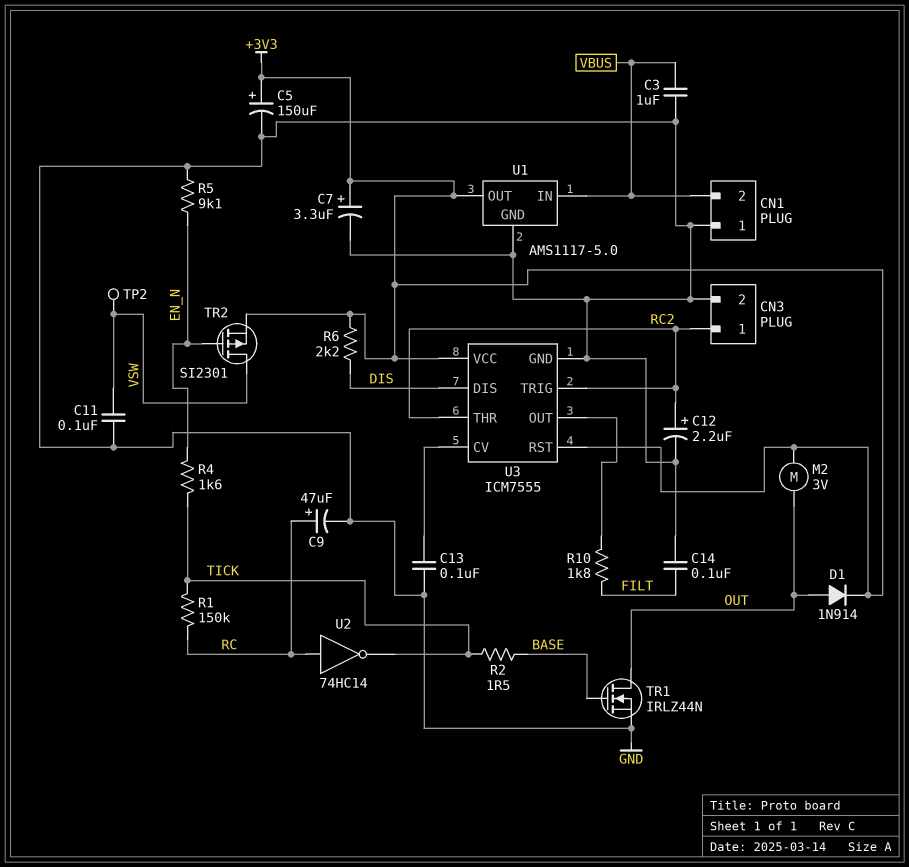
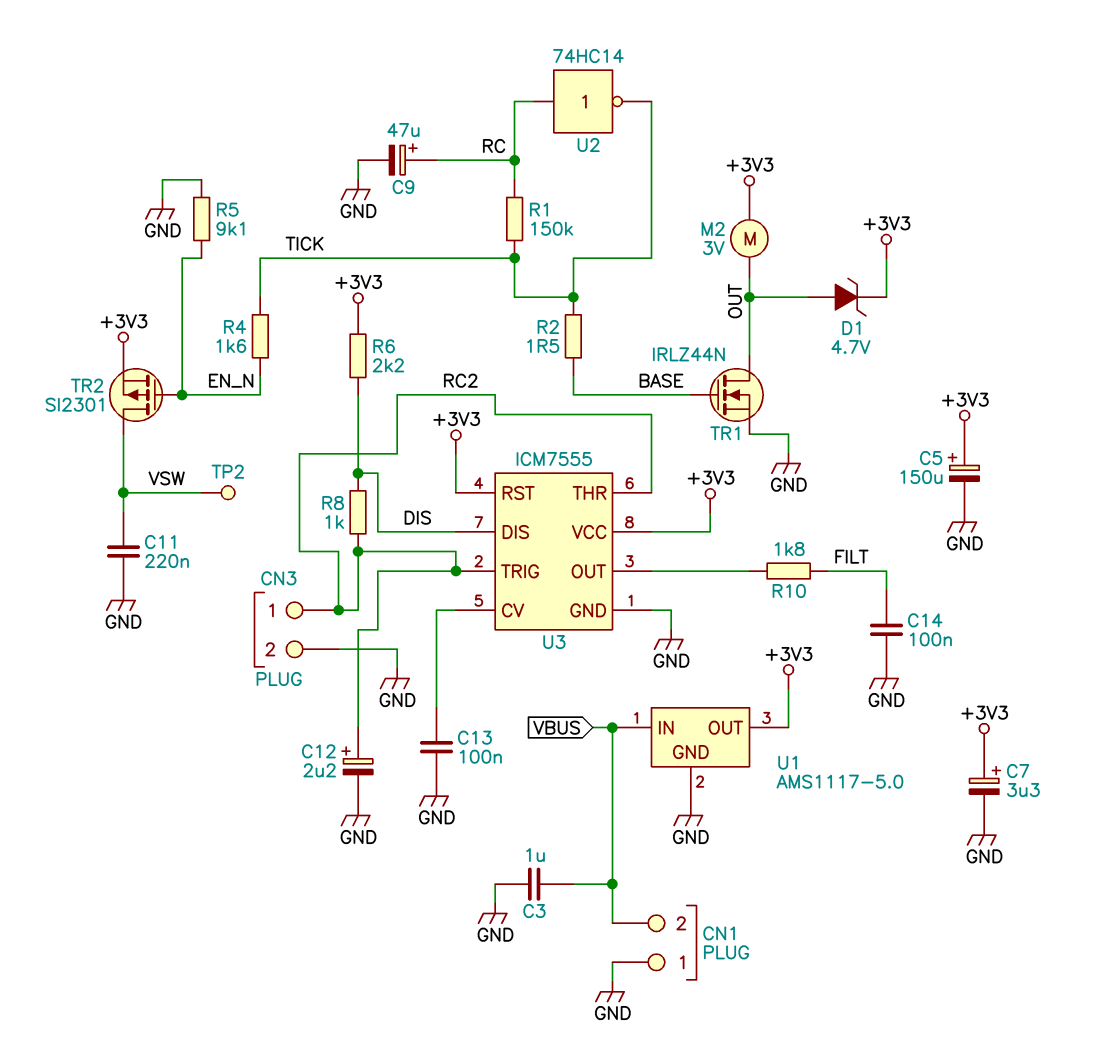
C11: 100nF (GND, VSW) -> 220nF (GND, VSW)
D1: diode 1N914 (A OUT, K +3V3) -> zener 4.7V (A OUT, K +3V3)
R8: none -> 1k (DIS, RC2)

